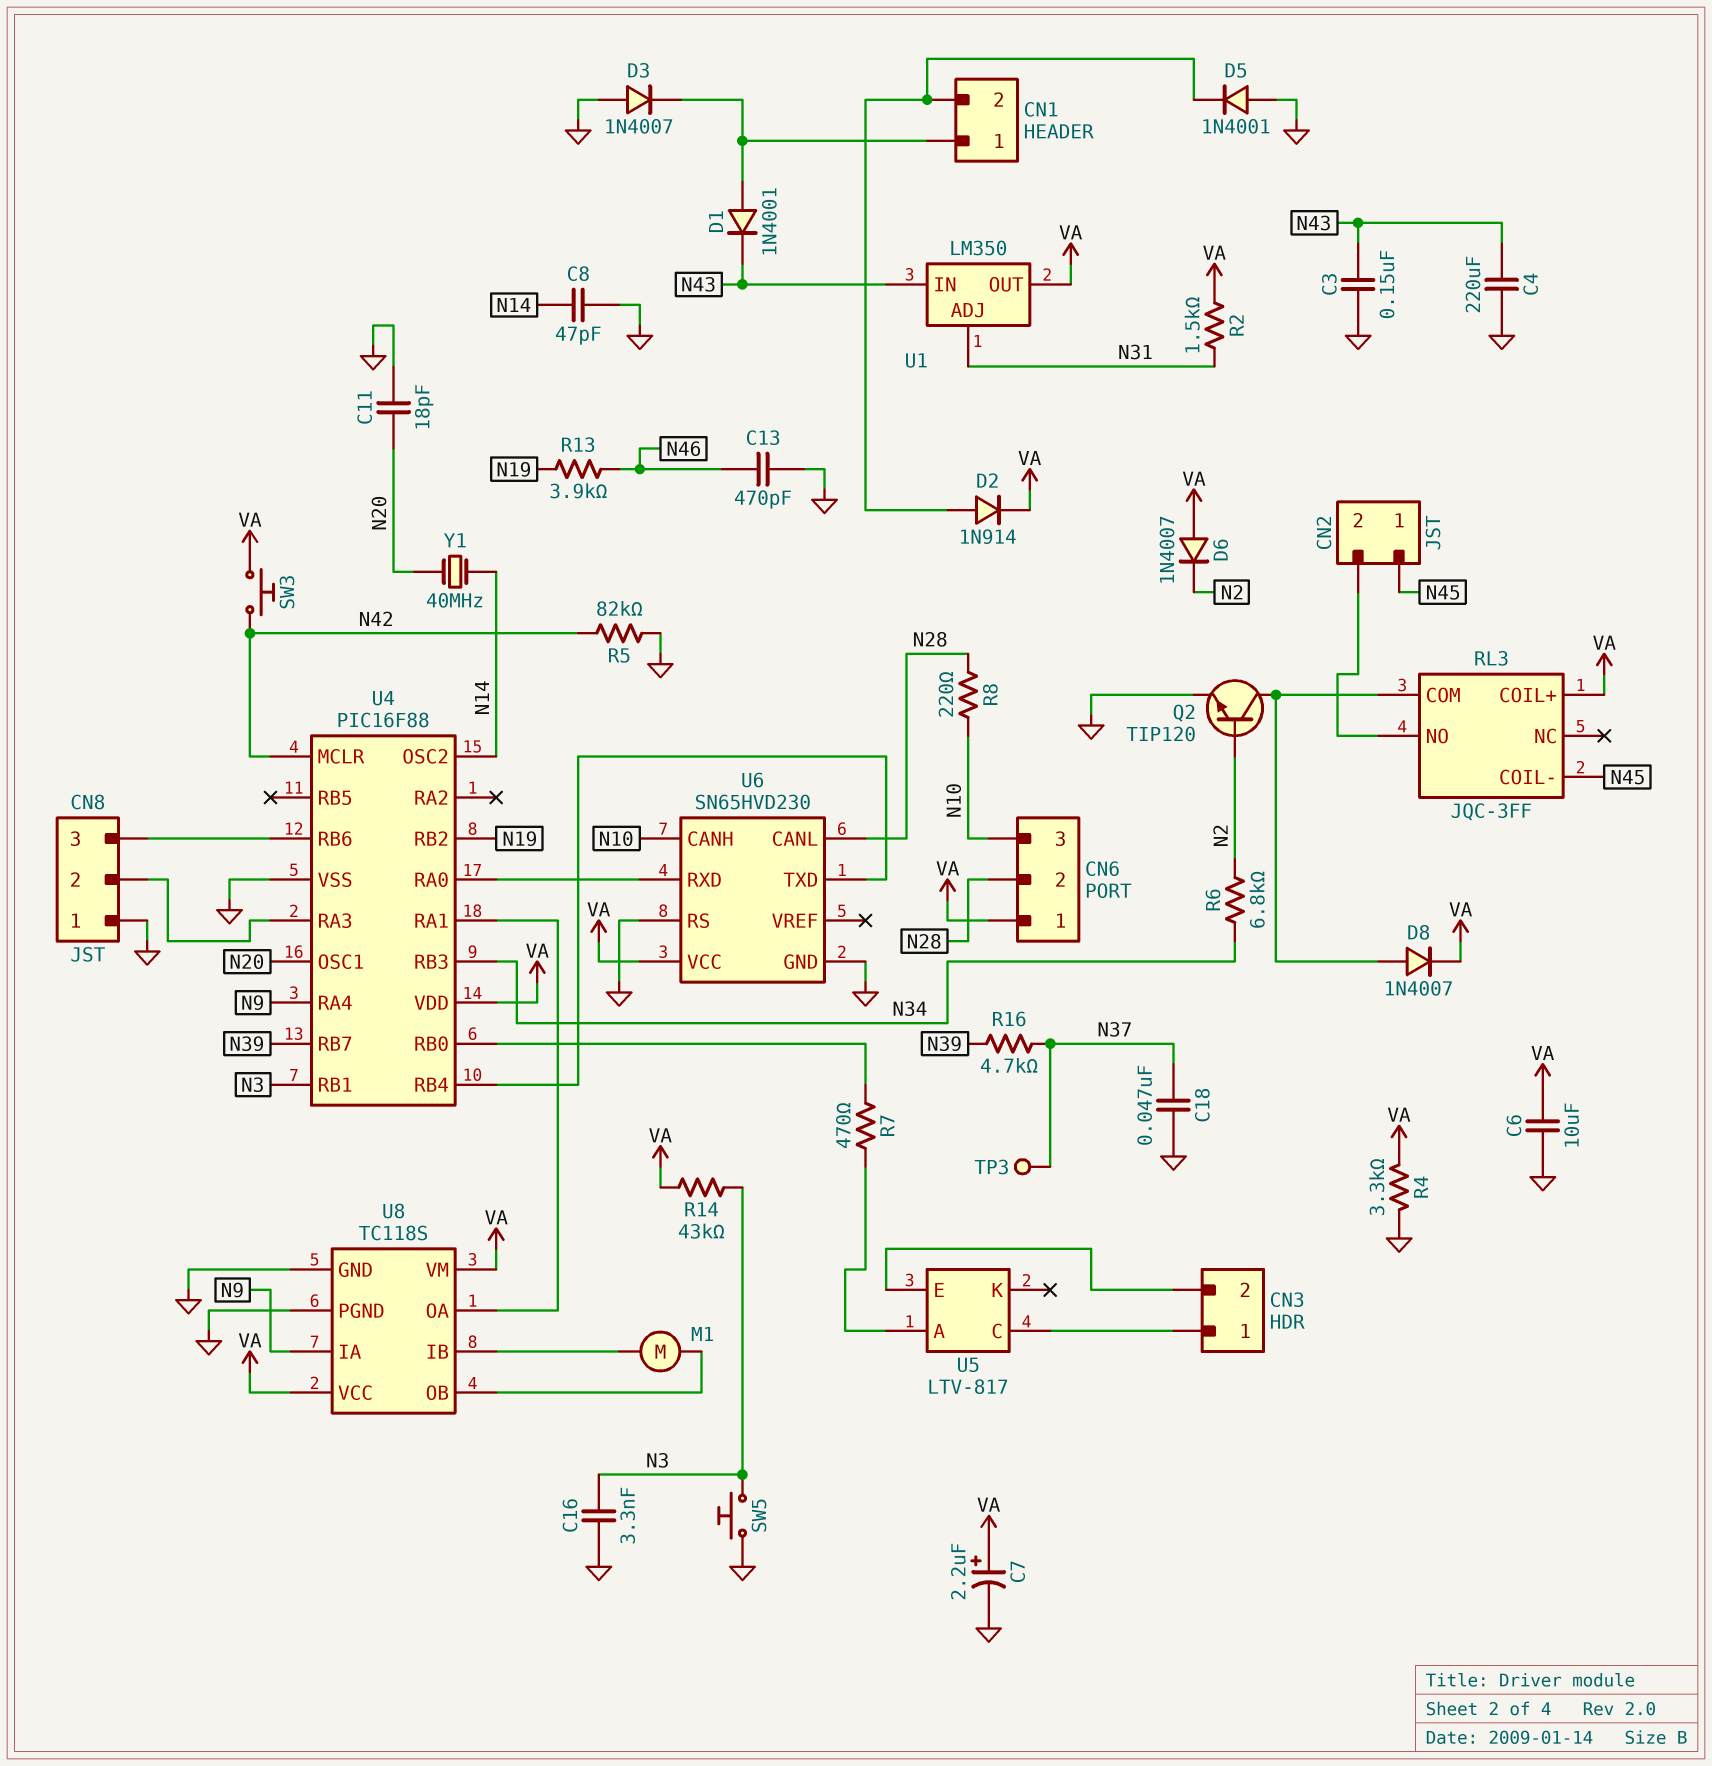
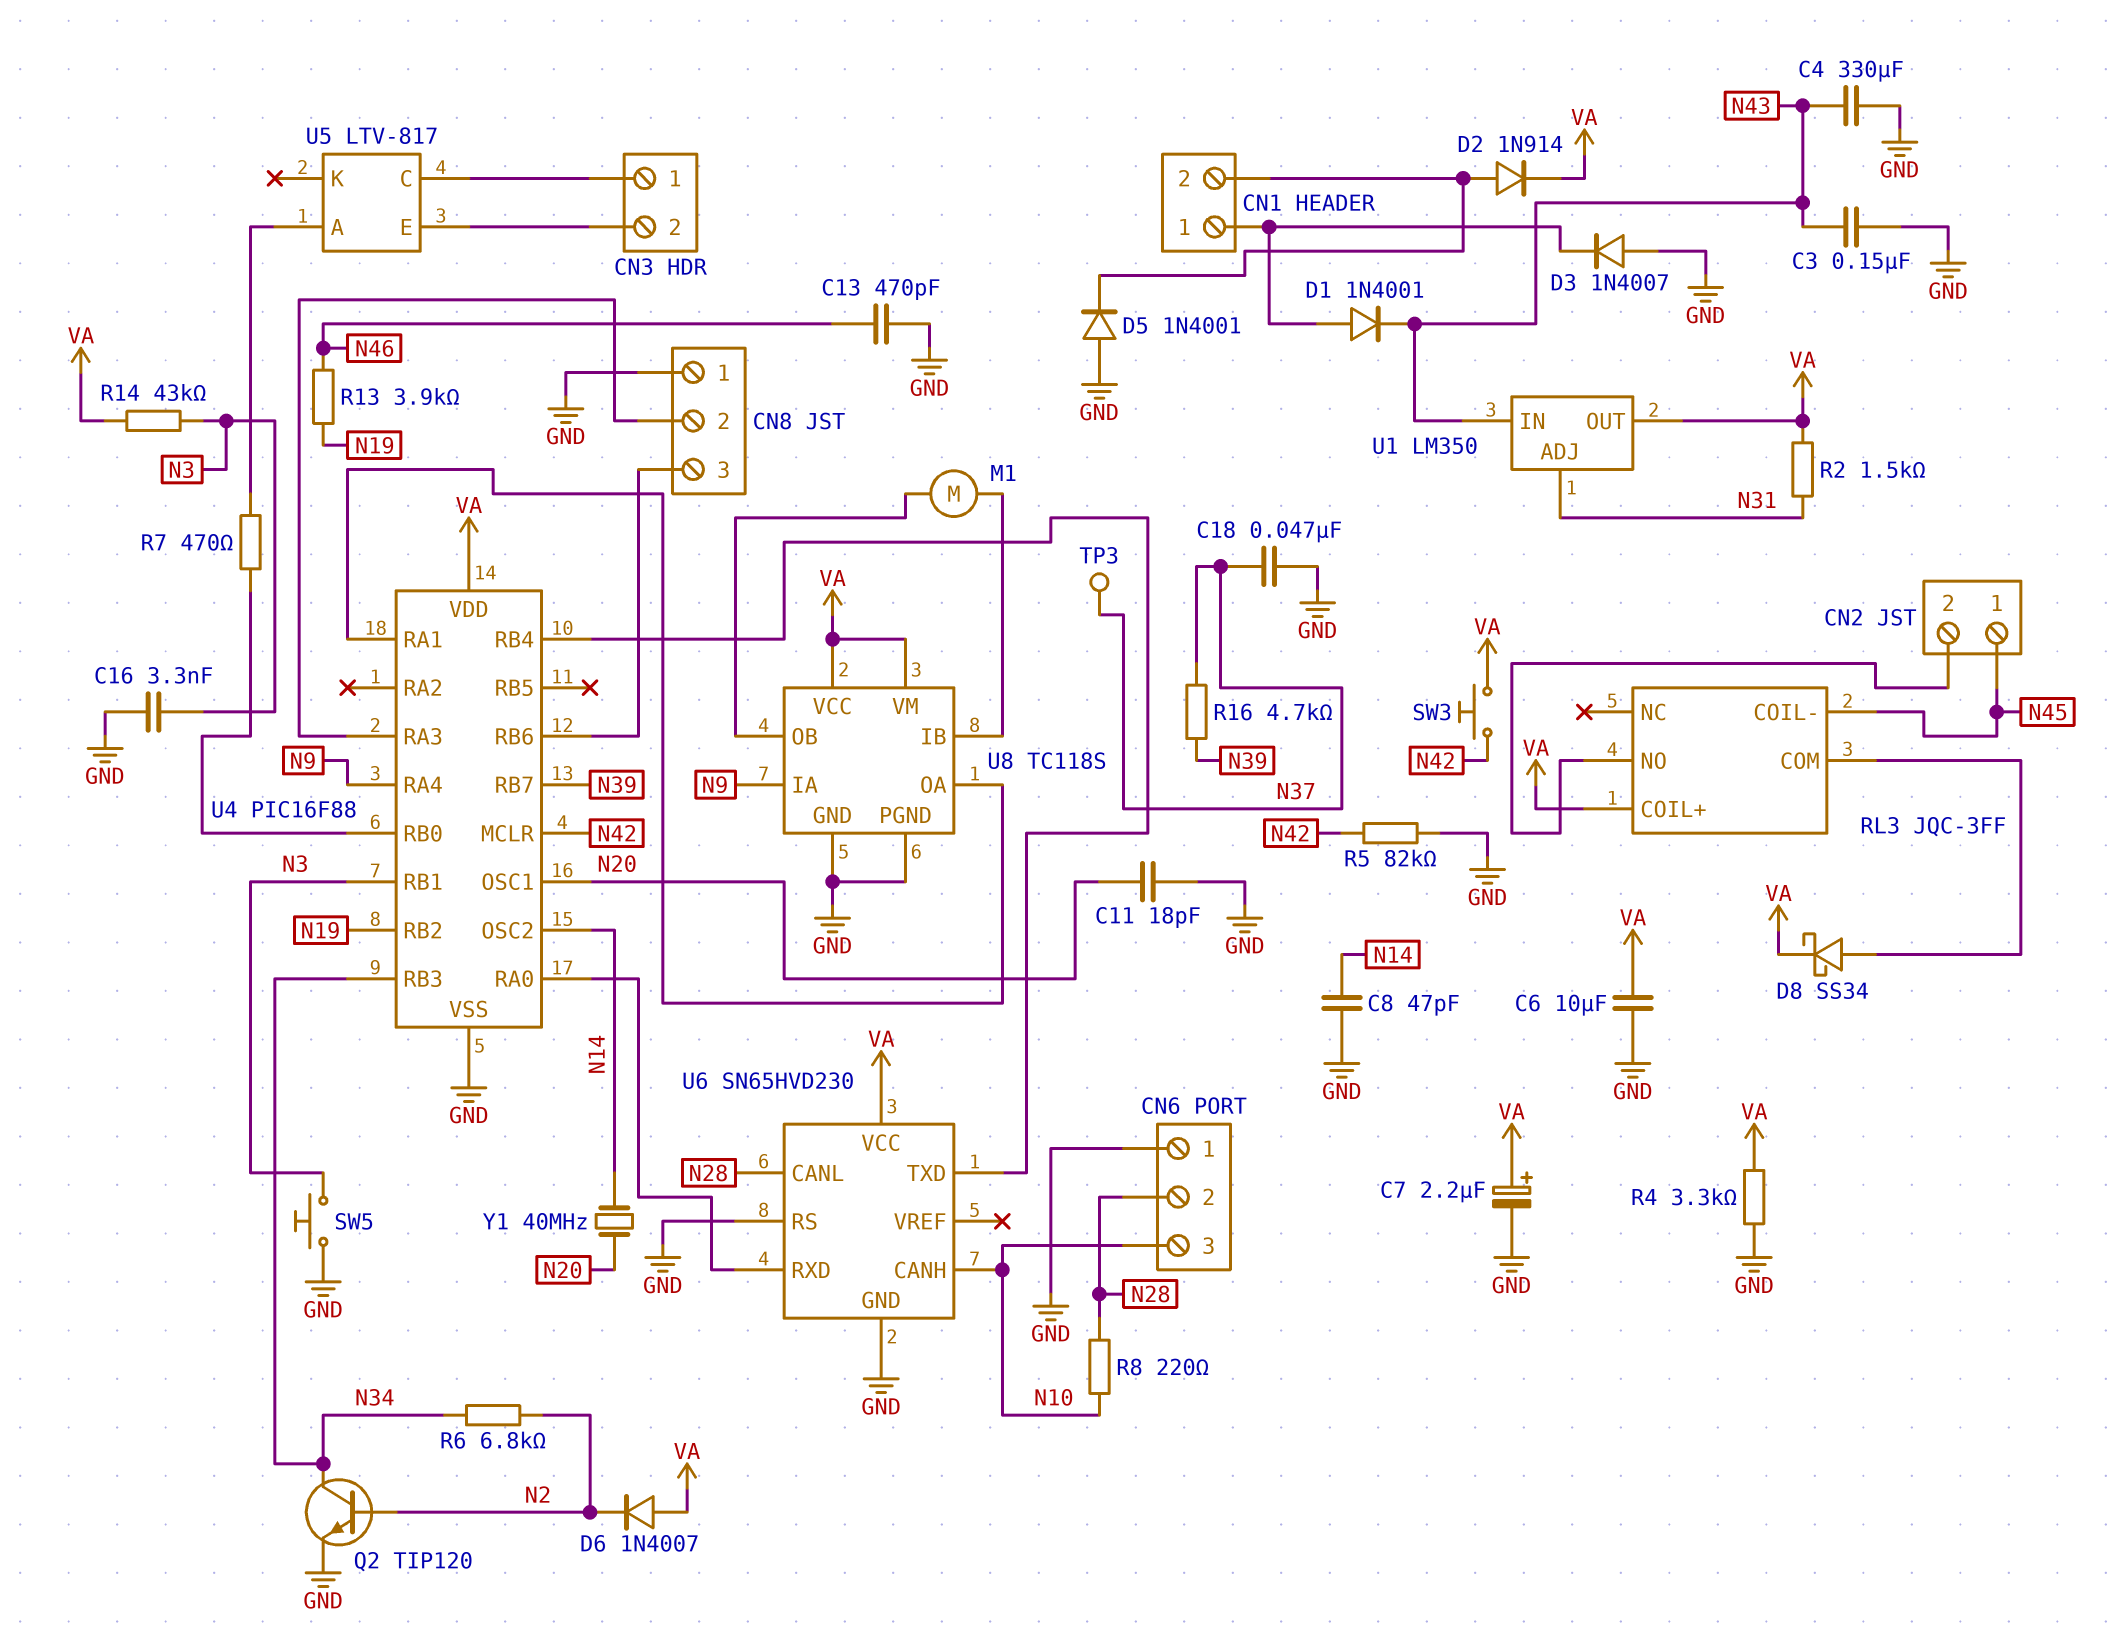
C4: 220uF (GND, N43) -> 330uF (GND, N43)
CN6 pin 1: VA -> GND
D8: diode 1N4007 (A RL3/COM, K VA) -> schottky SS34 (A RL3/COM, K VA)
Q2: NPN TIP120 (B N2, C RL3/COM, E GND) -> NPN TIP120 (B N2, C N34, E GND)

